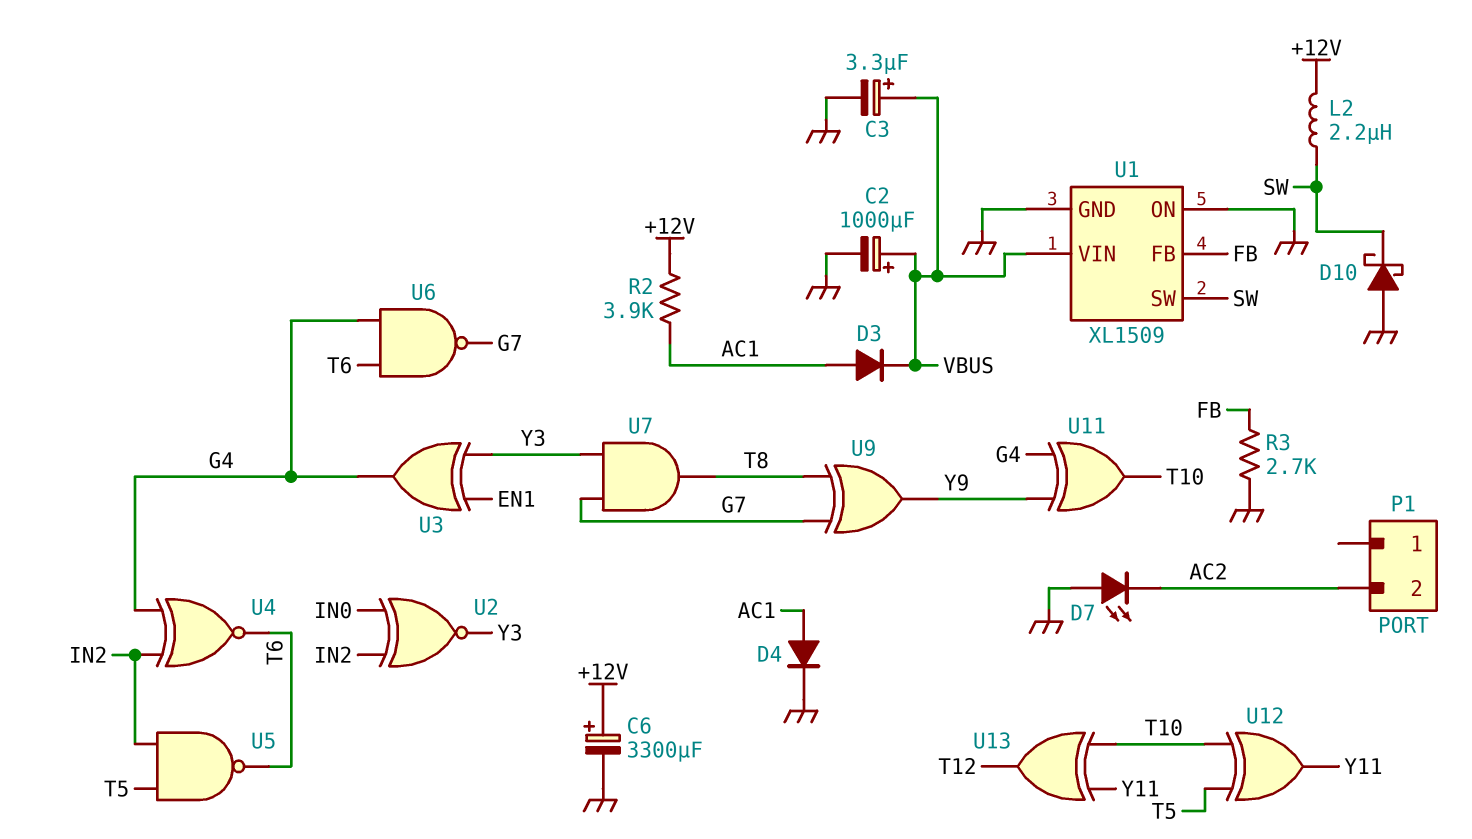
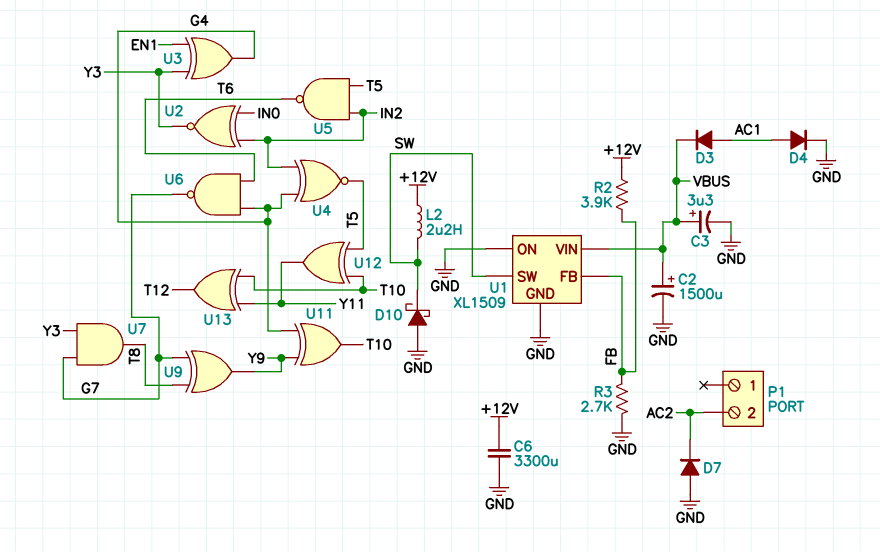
C2: 1000uF (plus VBUS, minus GND) -> 1500uF (plus VBUS, minus GND)
C6: 3300uF (plus +12V, minus GND) -> 3300uF (+12V, GND)
D7: LED (A GND, K AC2) -> diode (A GND, K AC2)
R2: 3.9k (+12V, AC1) -> 3.9k (+12V, FB)
U4: XNOR (in G4, in IN2, out T6) -> XNOR (in G4, in IN2, out T5)

